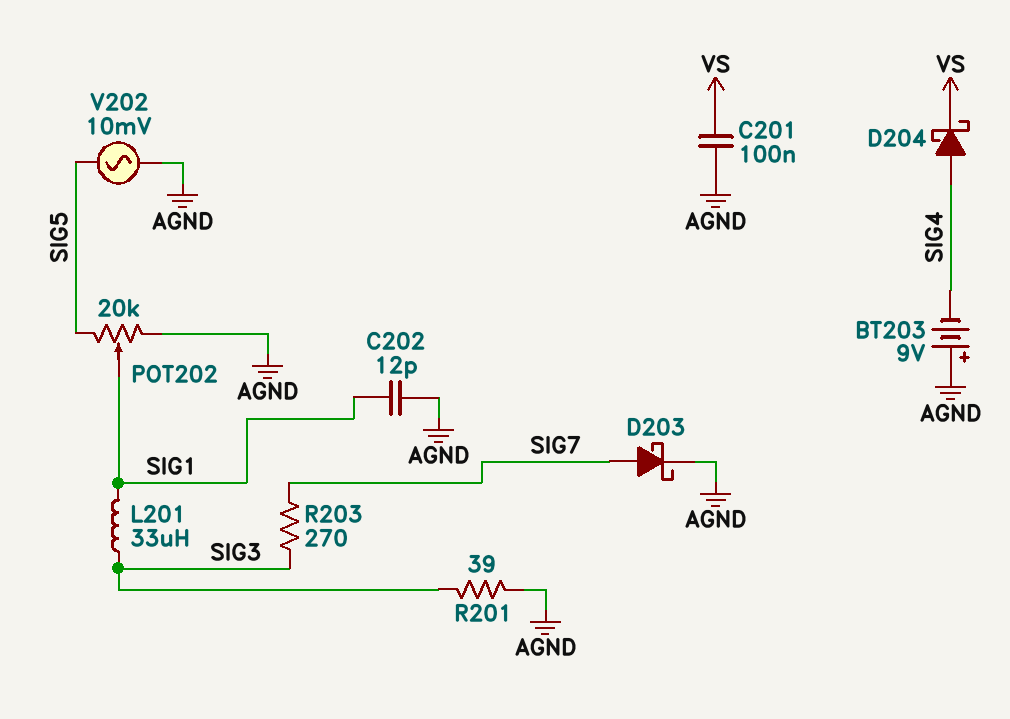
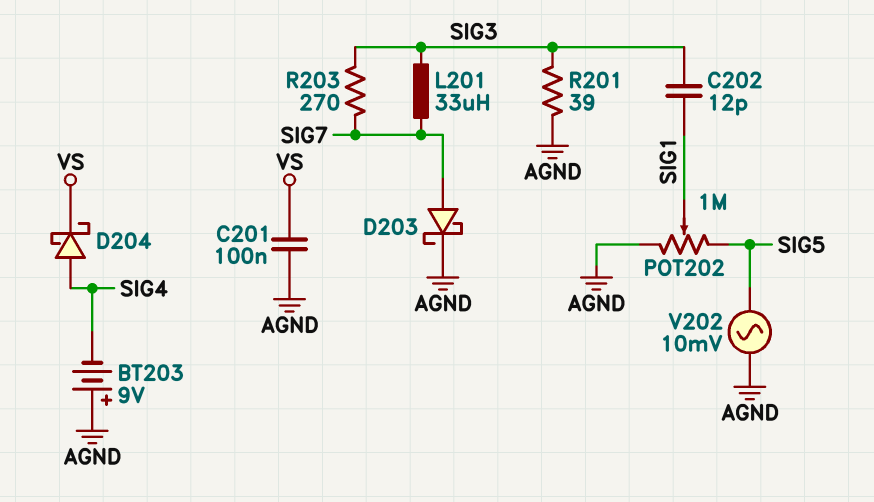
C202: 12pF (AGND, SIG1) -> 12pF (SIG1, SIG3)
L201: 33uH (SIG1, SIG3) -> 33uH (SIG3, SIG7)
POT202: 20k (AGND, SIG5, wiper SIG1) -> 1M (AGND, SIG5, wiper SIG1)

